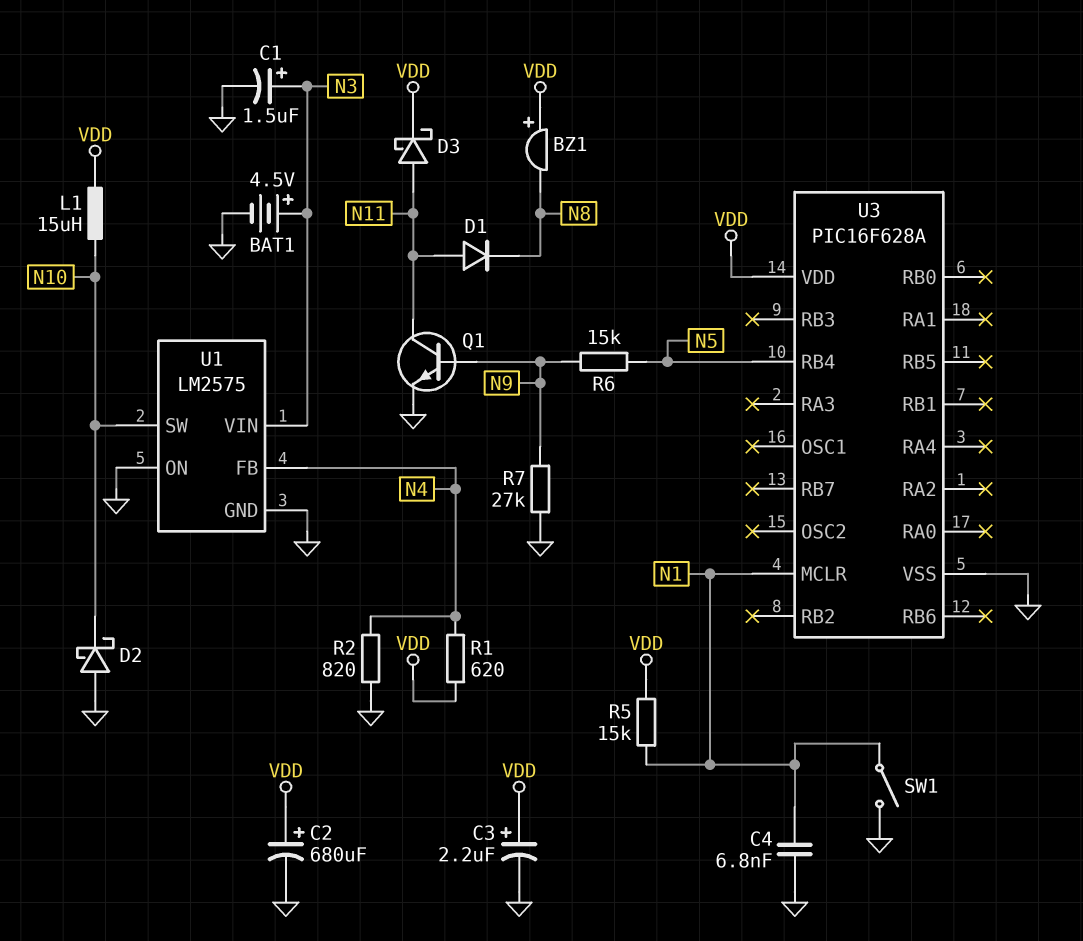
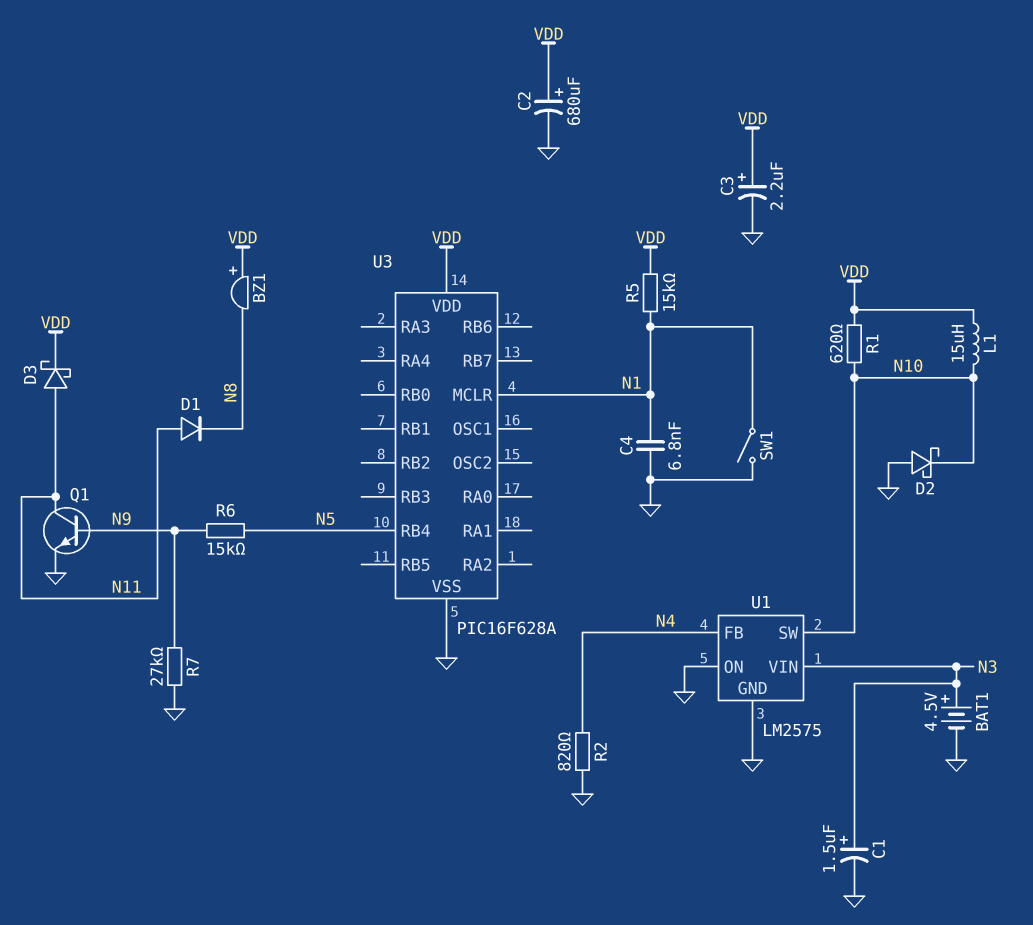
R1: 620 (N4, VDD) -> 620 (N10, VDD)

